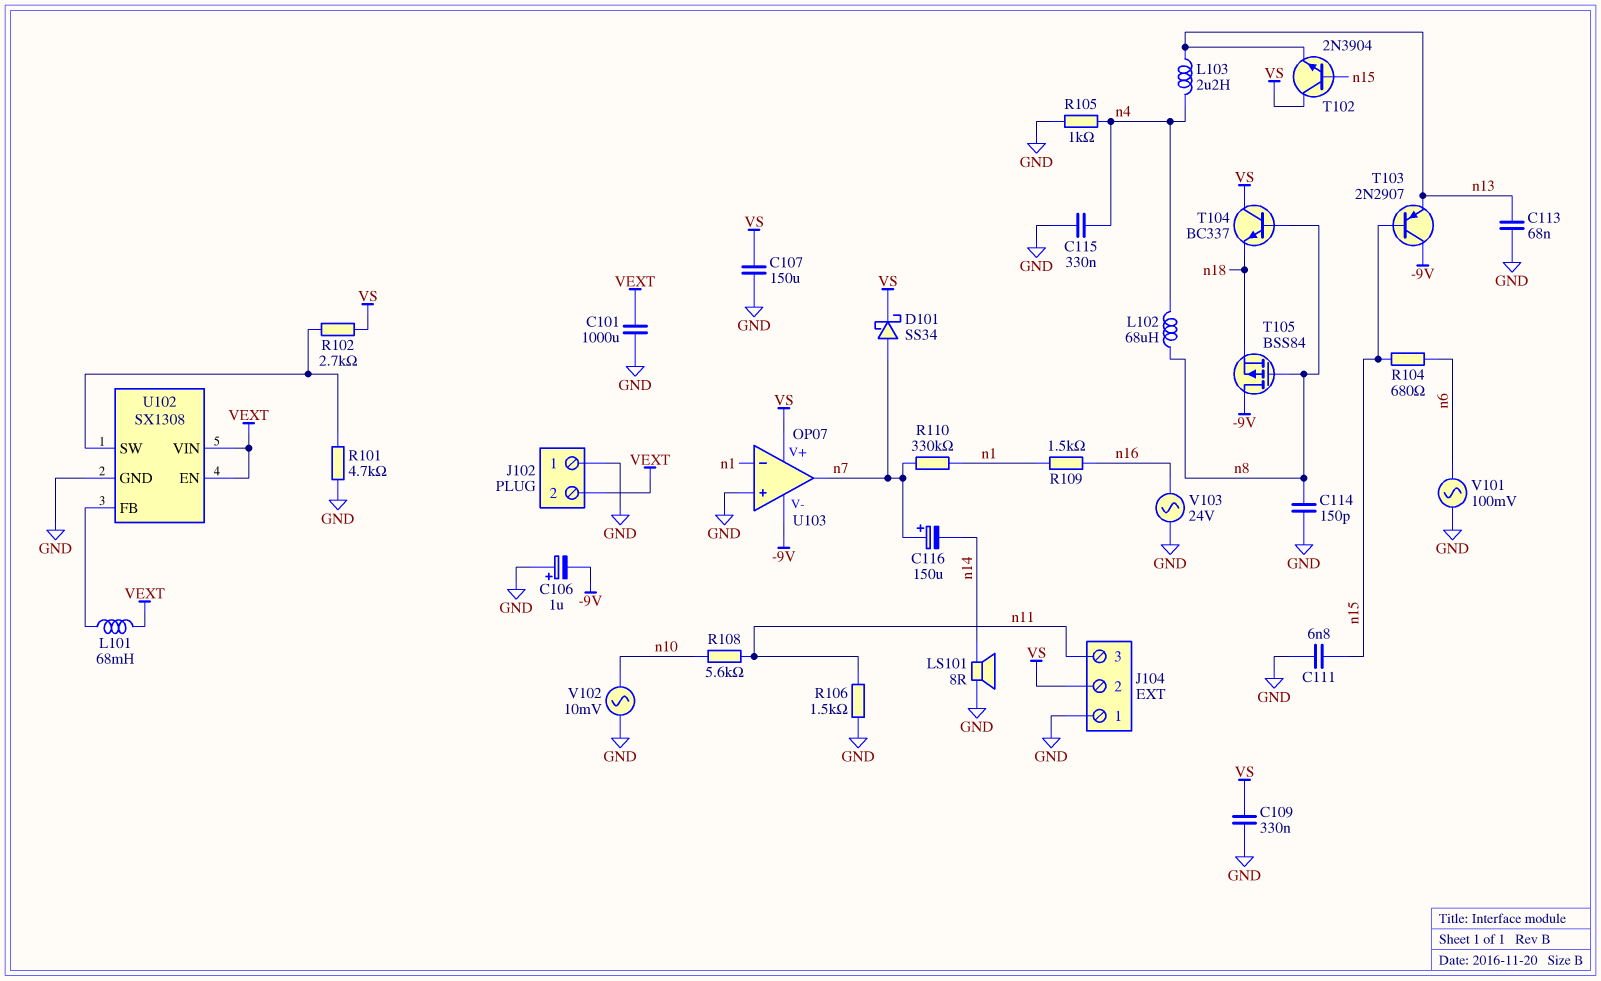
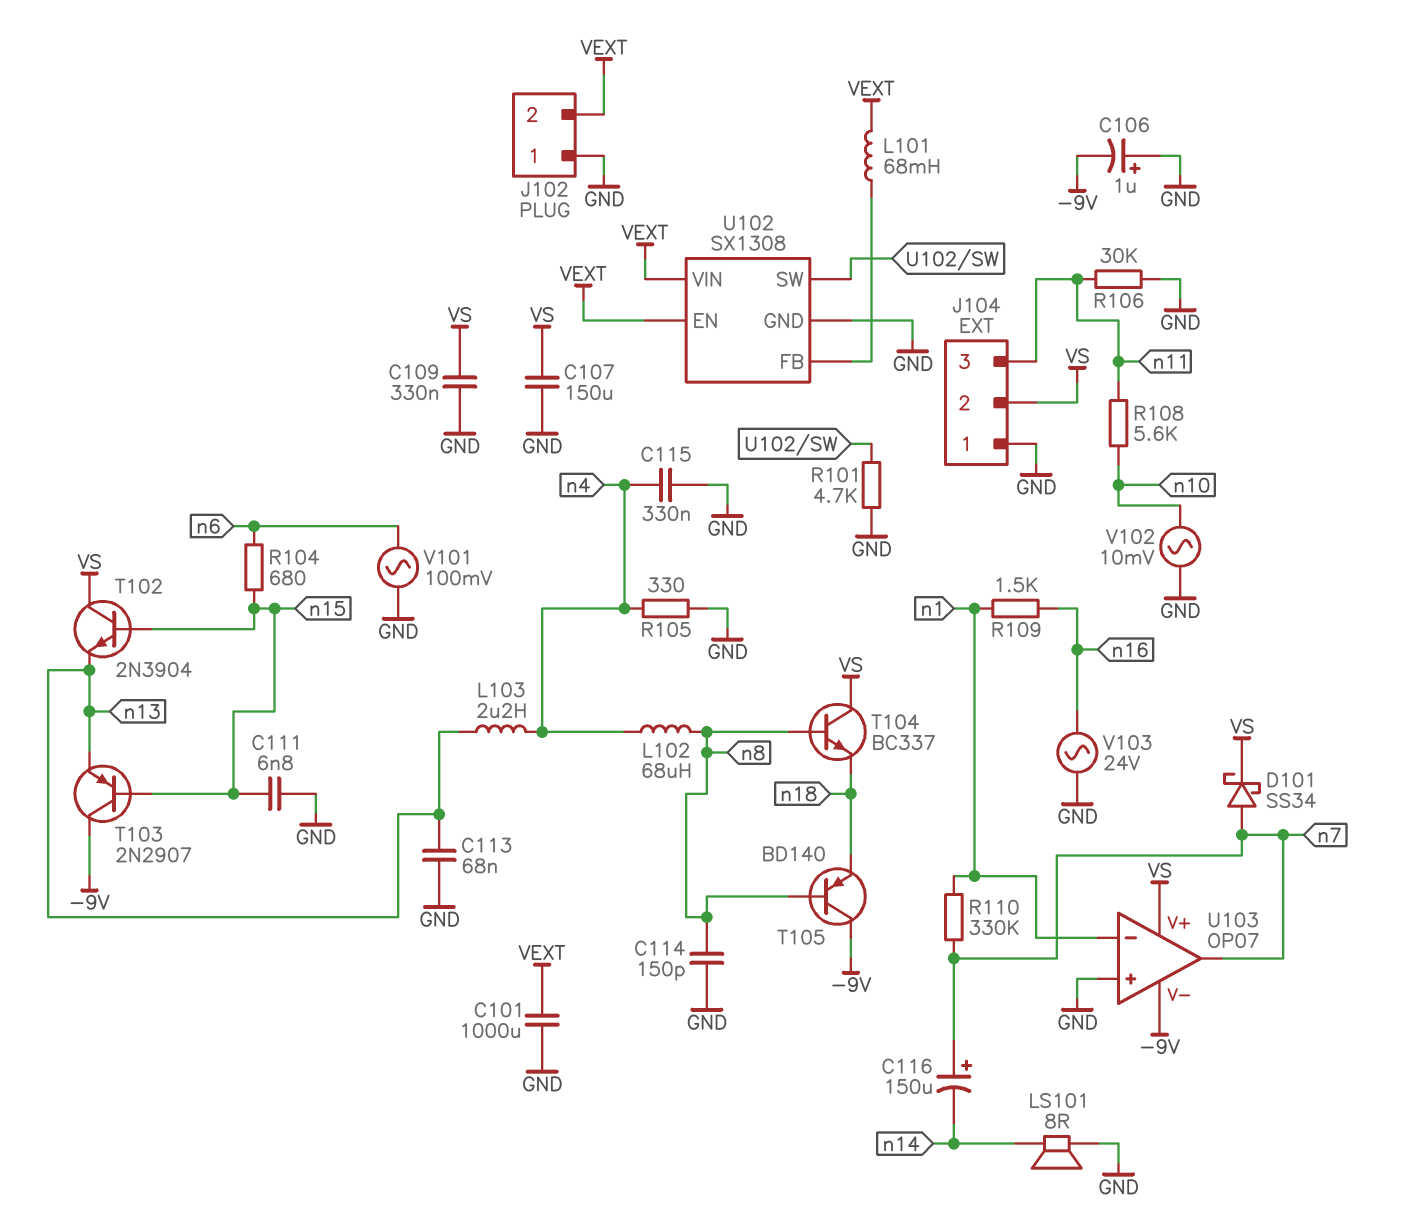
R102: 2.7k (U102/SW, VS) -> none
R105: 1k (GND, n4) -> 330 (GND, n4)
R106: 1.5k (GND, n11) -> 30k (GND, n11)
T105: PMOS BSS84 (G n8, D -9V, S n18) -> PNP BD140 (B n8, C -9V, E n18)

